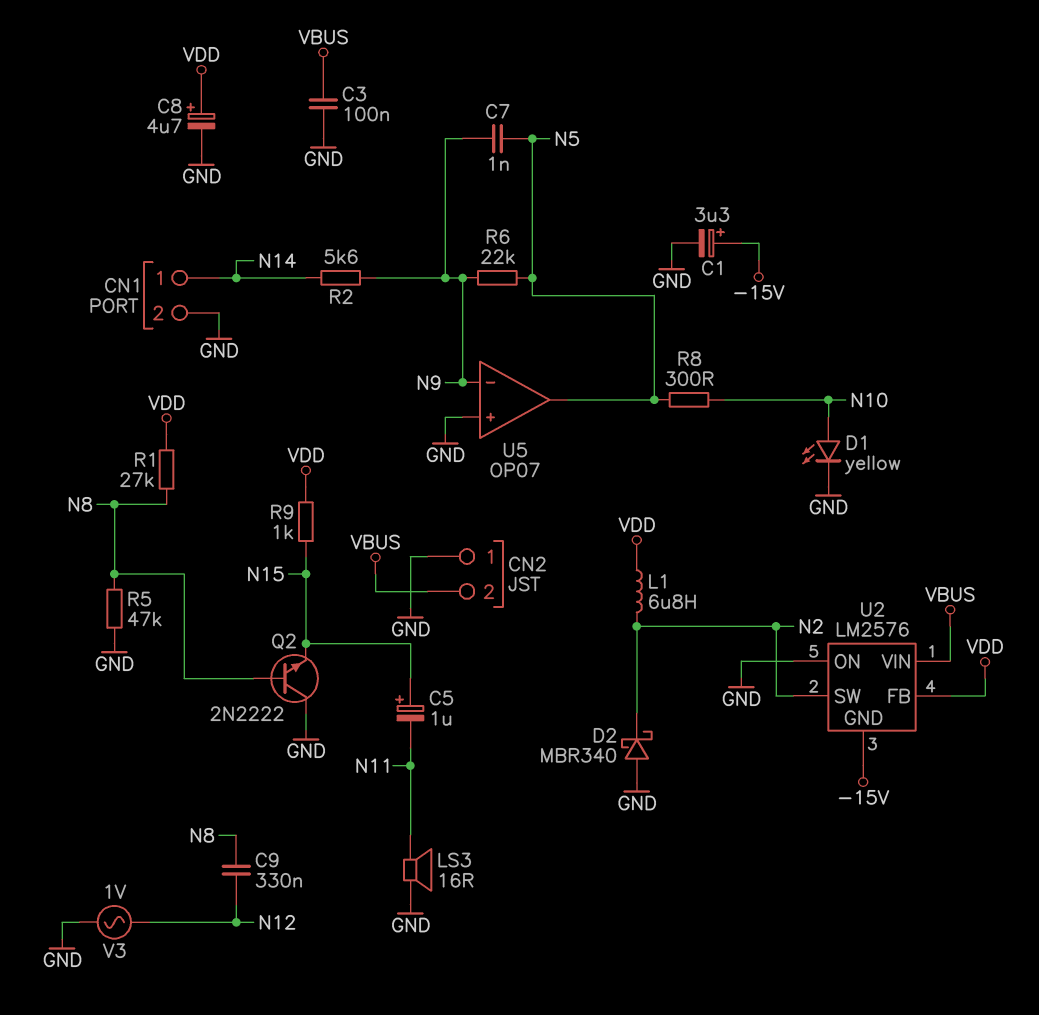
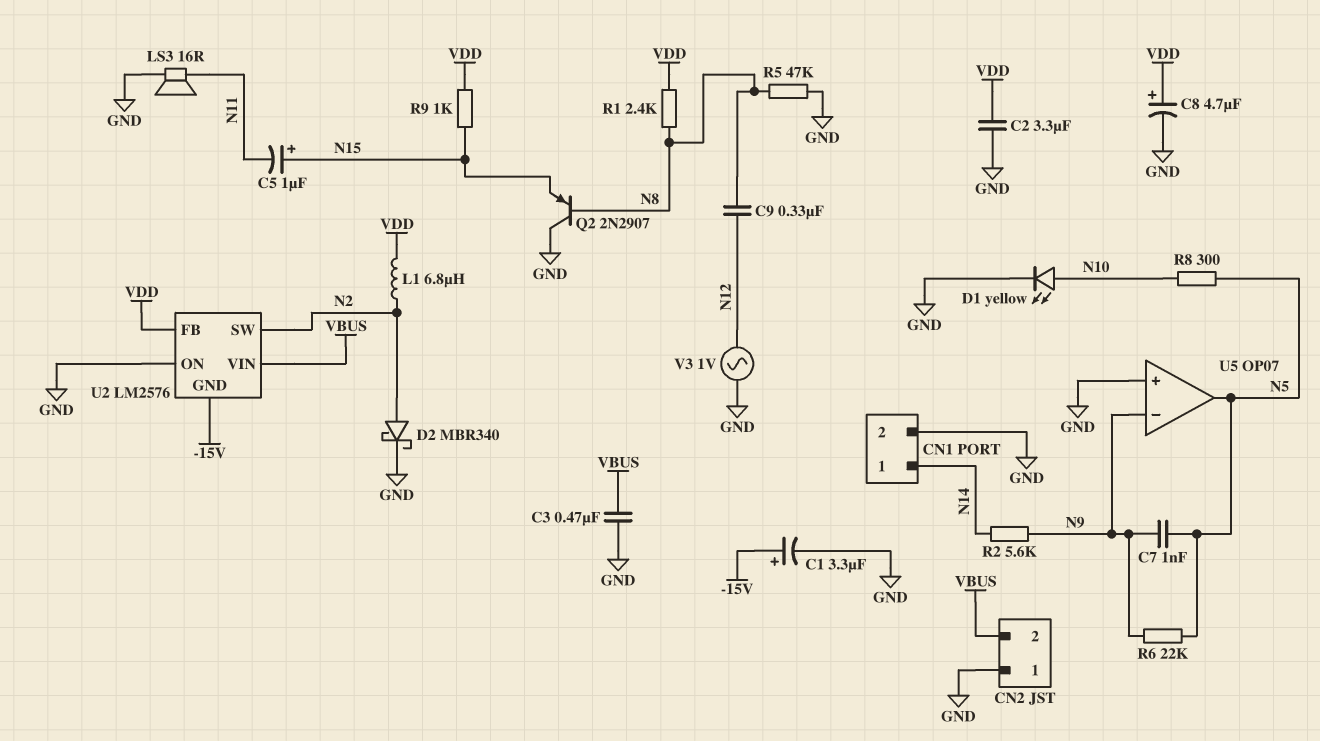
C2: none -> 3.3uF (GND, VDD)
C3: 100nF (GND, VBUS) -> 470nF (GND, VBUS)
D2: schottky MBR340 (A GND, K N2) -> schottky MBR340 (A N2, K GND)
Q2: NPN 2N2222 (B N8, C GND, E N15) -> PNP 2N2907 (B N8, C GND, E N15)
R1: 27k (N8, VDD) -> 2.4k (N8, VDD)

